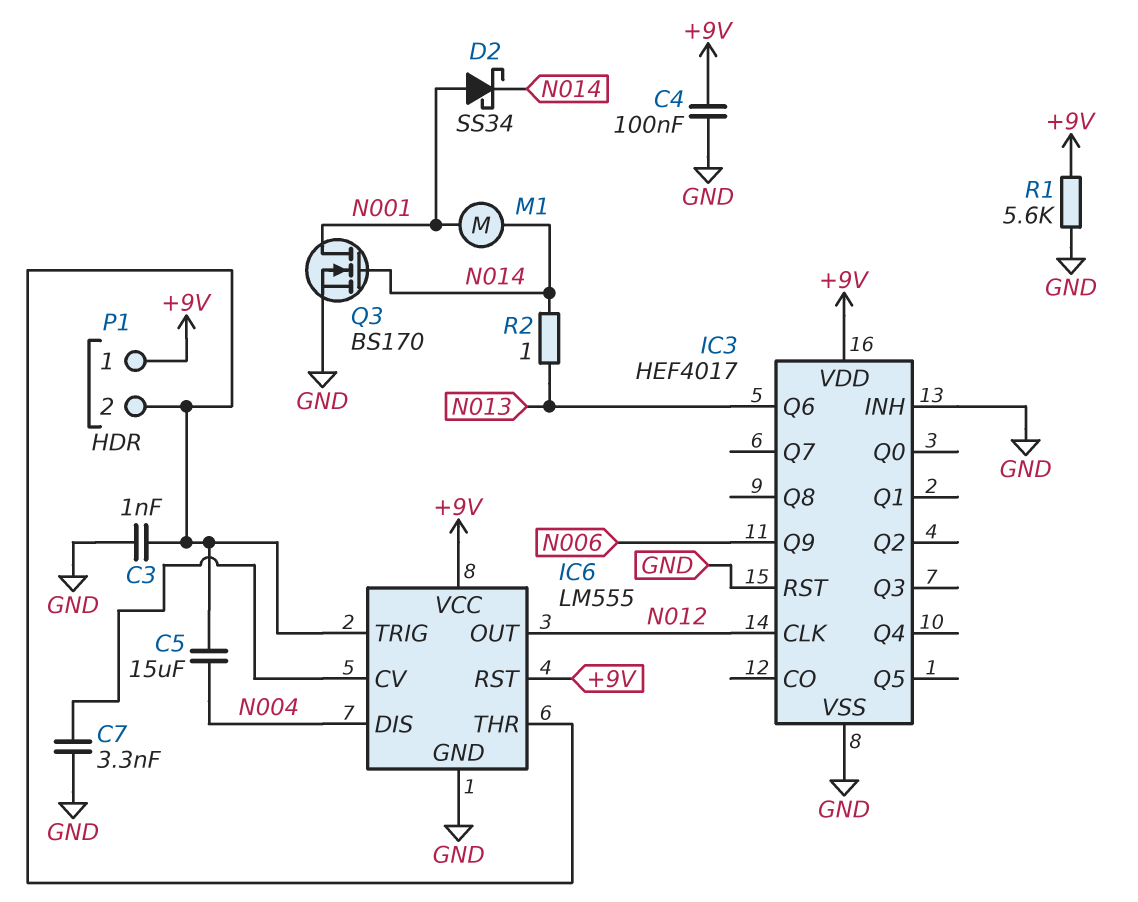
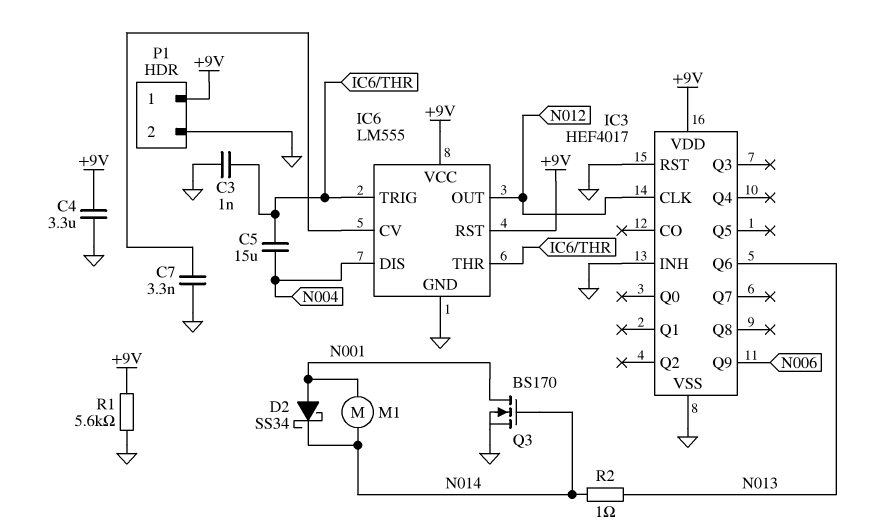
C4: 100nF (+9V, GND) -> 3.3uF (+9V, GND)
P1 pin 2: IC6/THR -> GND

